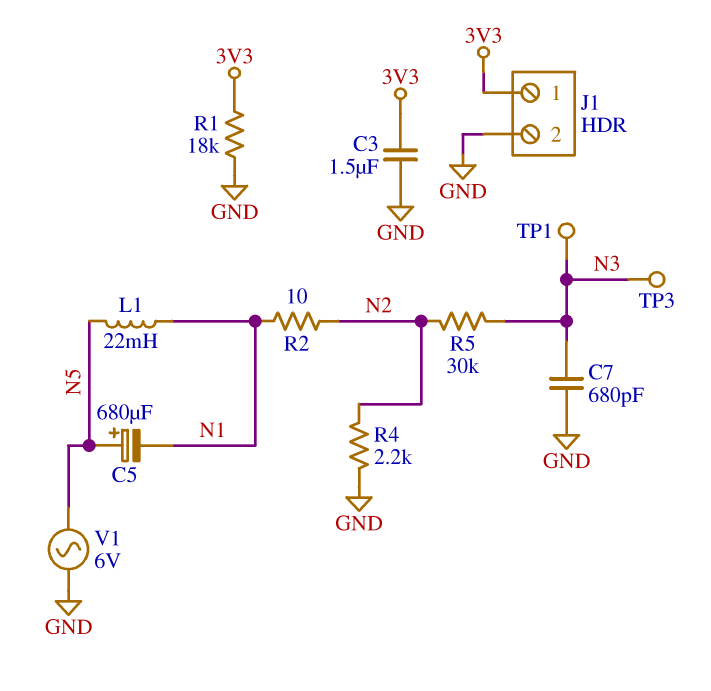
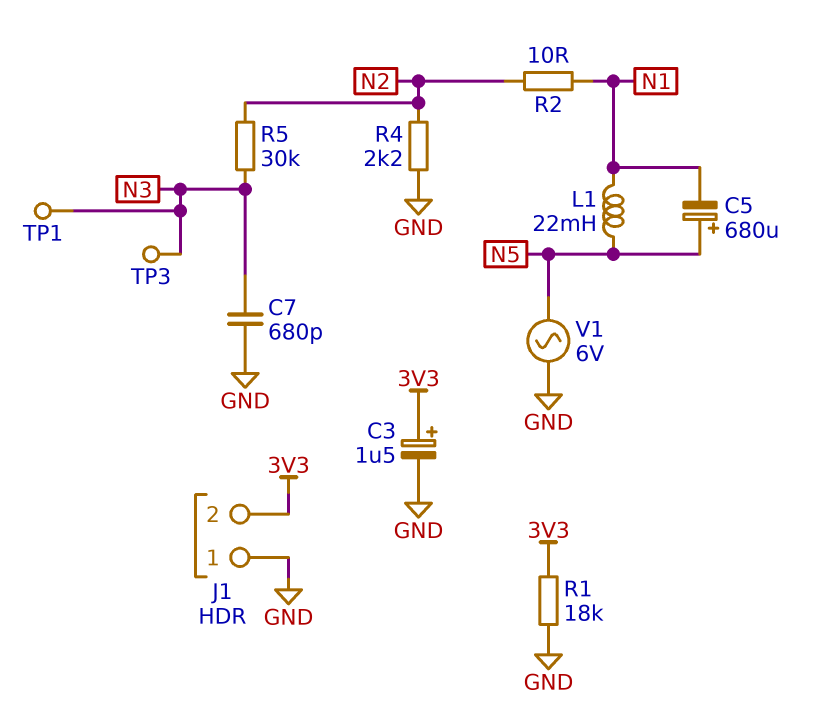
C3: 1.5uF (3V3, GND) -> 1.5uF (plus 3V3, minus GND)
J1 pin 1: 3V3 -> GND
J1 pin 2: GND -> 3V3

